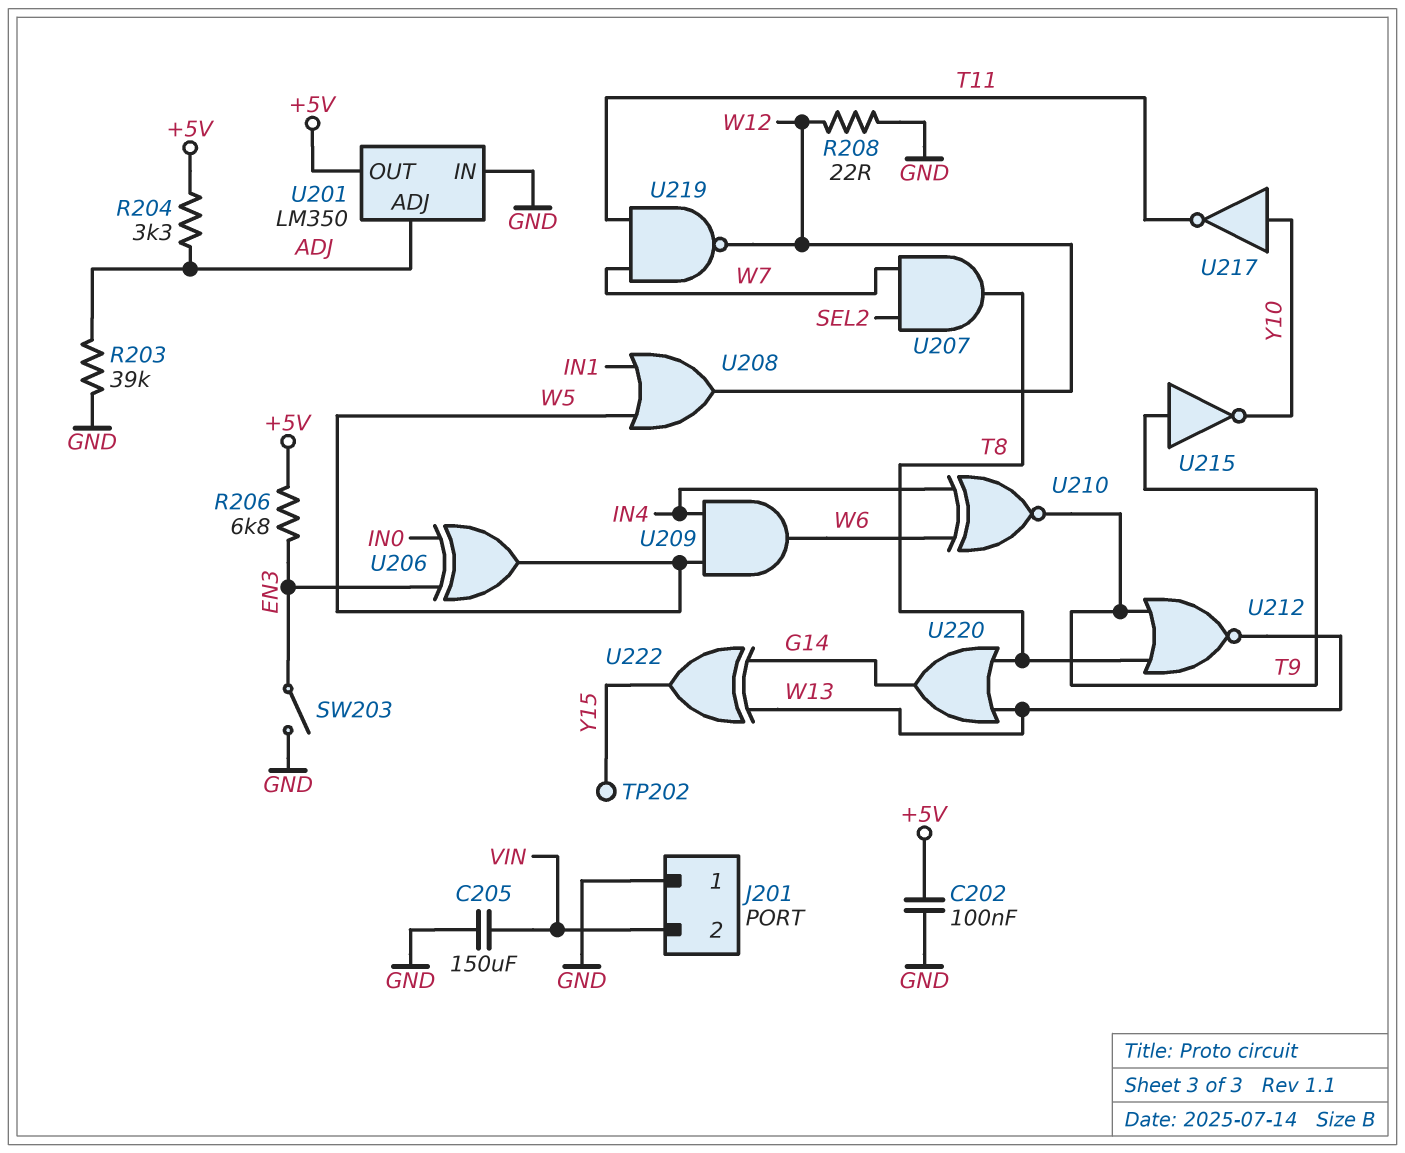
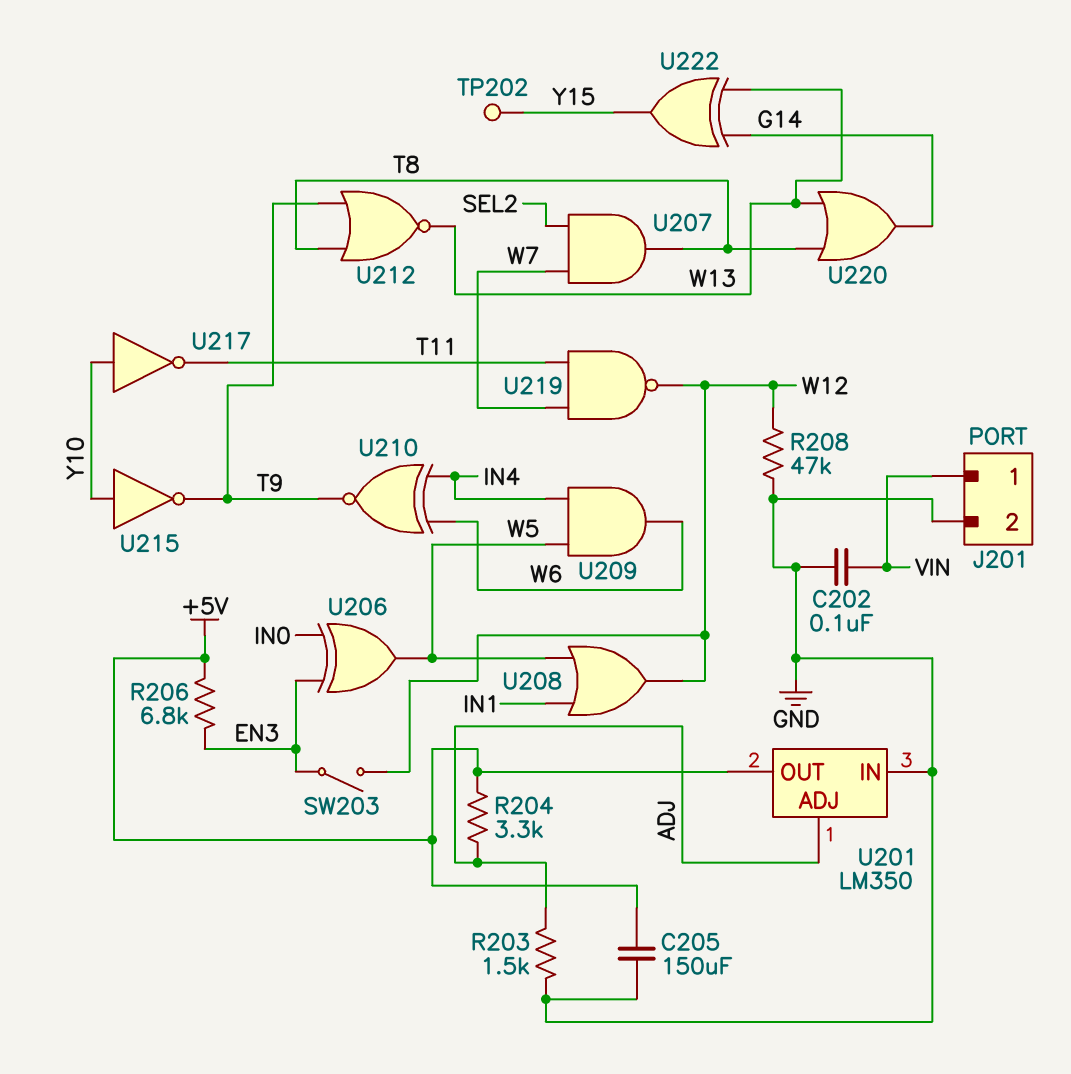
C202: 100nF (+5V, GND) -> 100nF (GND, VIN)
C205: 150uF (GND, VIN) -> 150uF (+5V, GND)
J201 pin 1: GND -> VIN
J201 pin 2: VIN -> GND
R203: 39k (ADJ, GND) -> 1.5k (ADJ, GND)
R208: 22 (GND, W12) -> 47k (GND, W12)
SW203: switch (EN3, GND) -> switch (EN3, W12)
U215: NOT (in T9, out Y10) -> NOT (in Y10, out T9)

